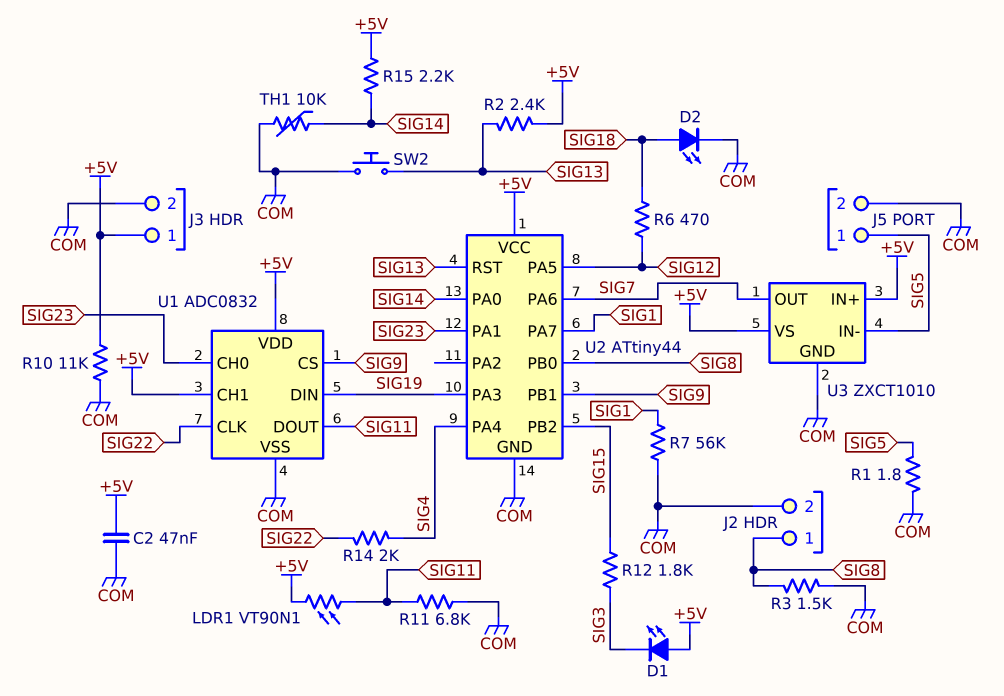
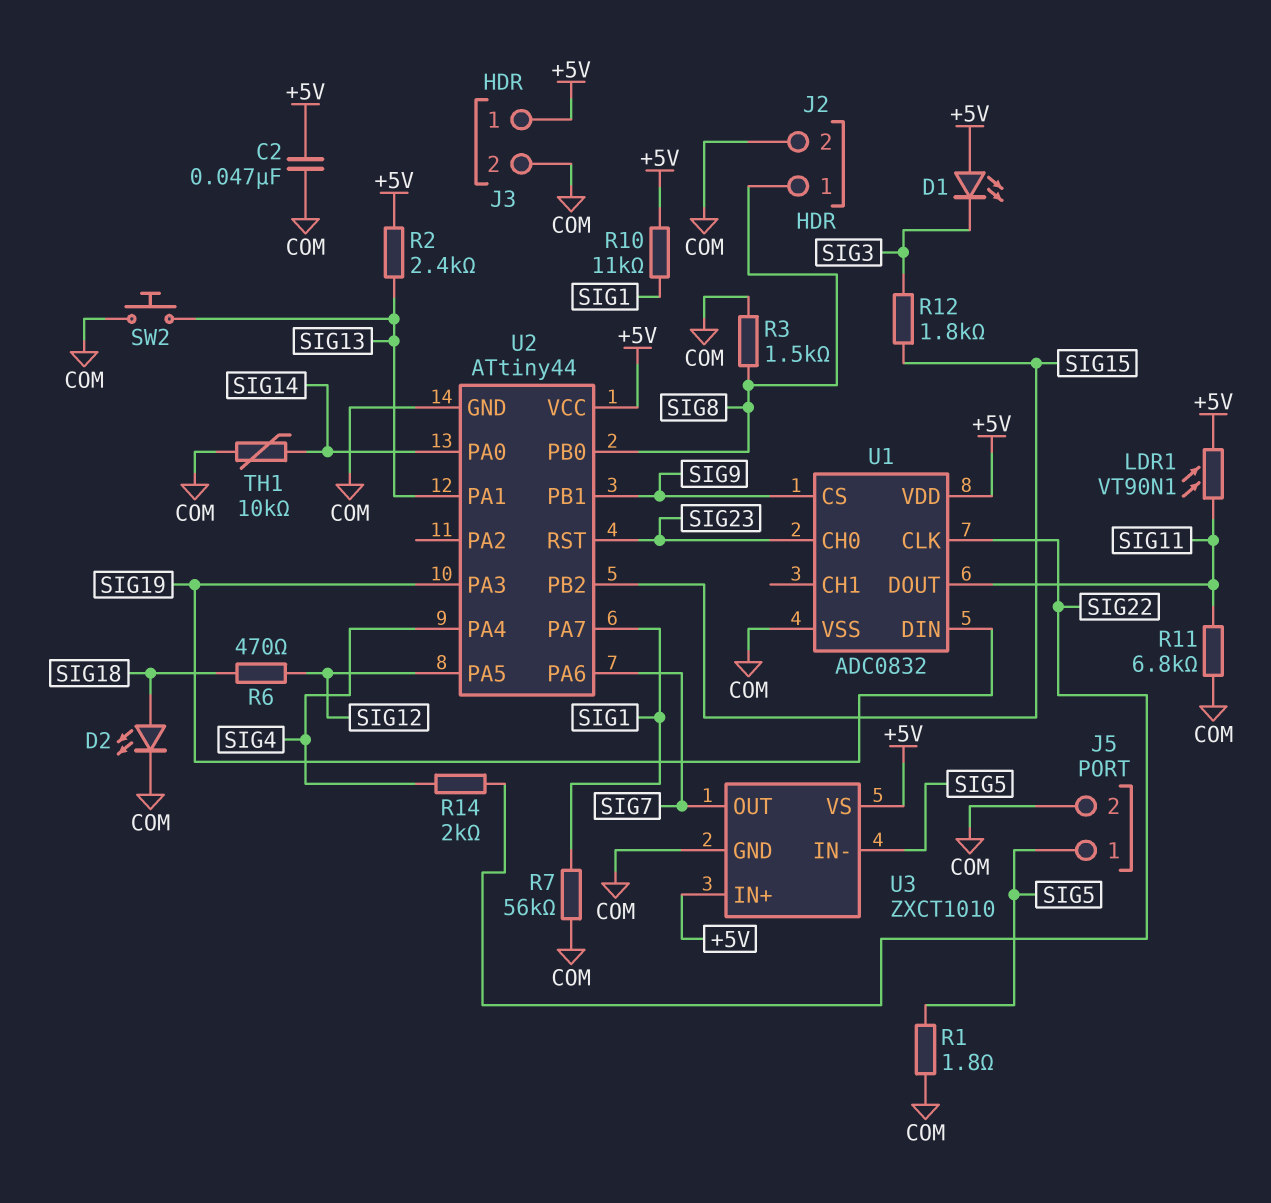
R10: 11k (+5V, COM) -> 11k (+5V, SIG1)
R15: 2.2k (+5V, SIG14) -> none
U1 pin CH1: +5V -> none
U2 pin PA1: SIG23 -> SIG13
U2 pin RST: SIG13 -> SIG23

